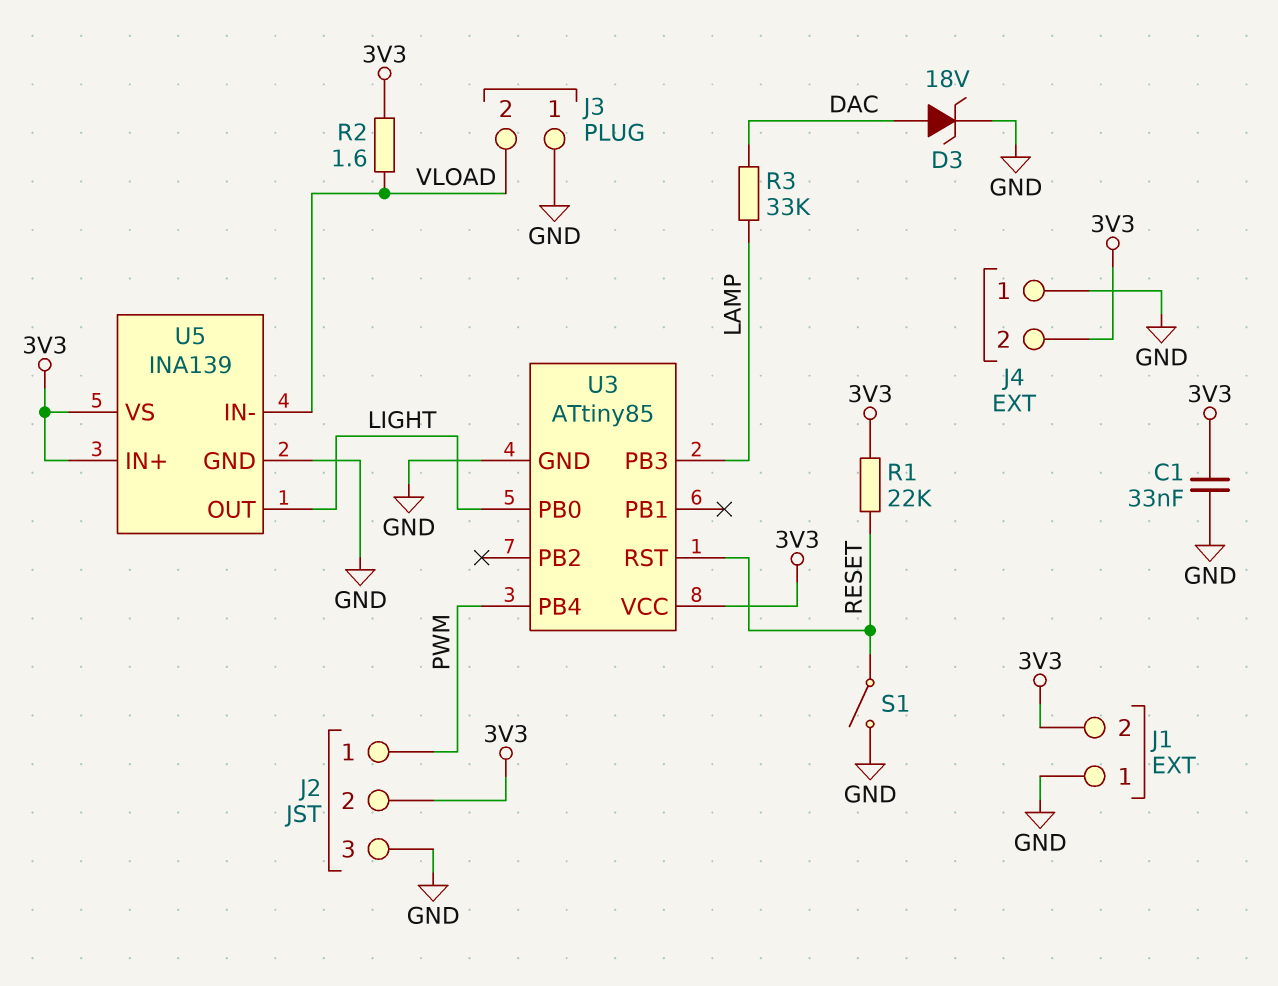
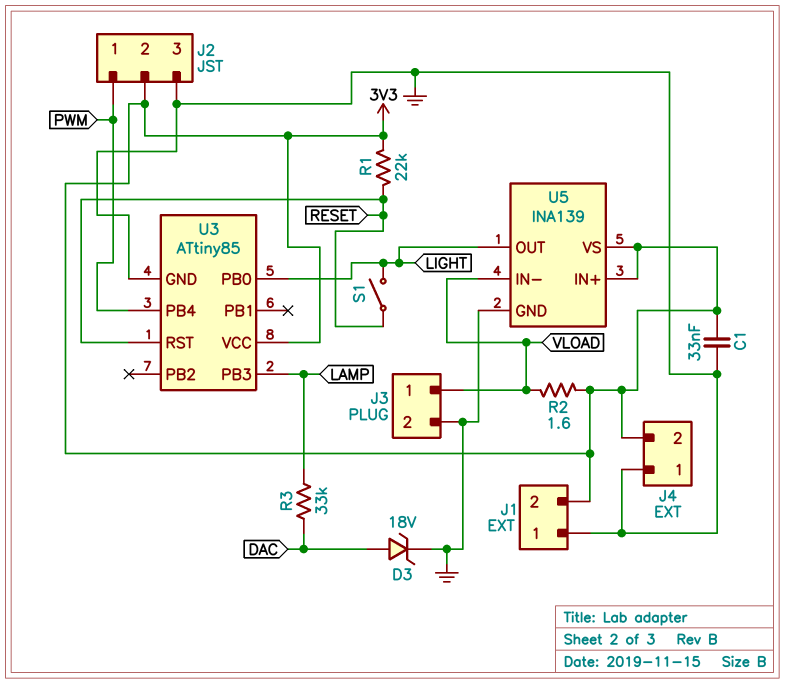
J3 pin 1: GND -> VLOAD
J3 pin 2: VLOAD -> GND
S1: switch (GND, RESET) -> switch (LIGHT, RESET)

